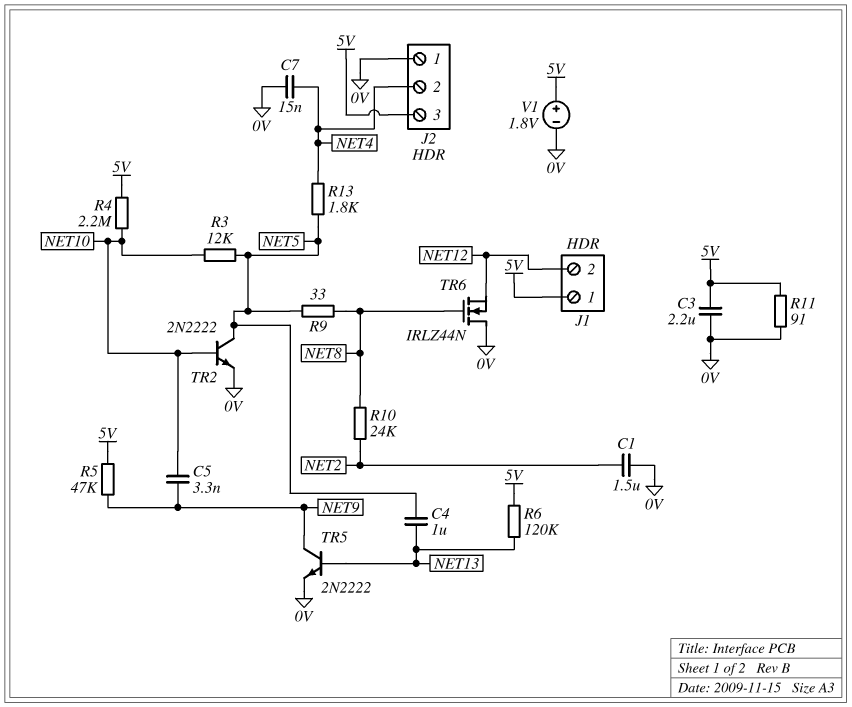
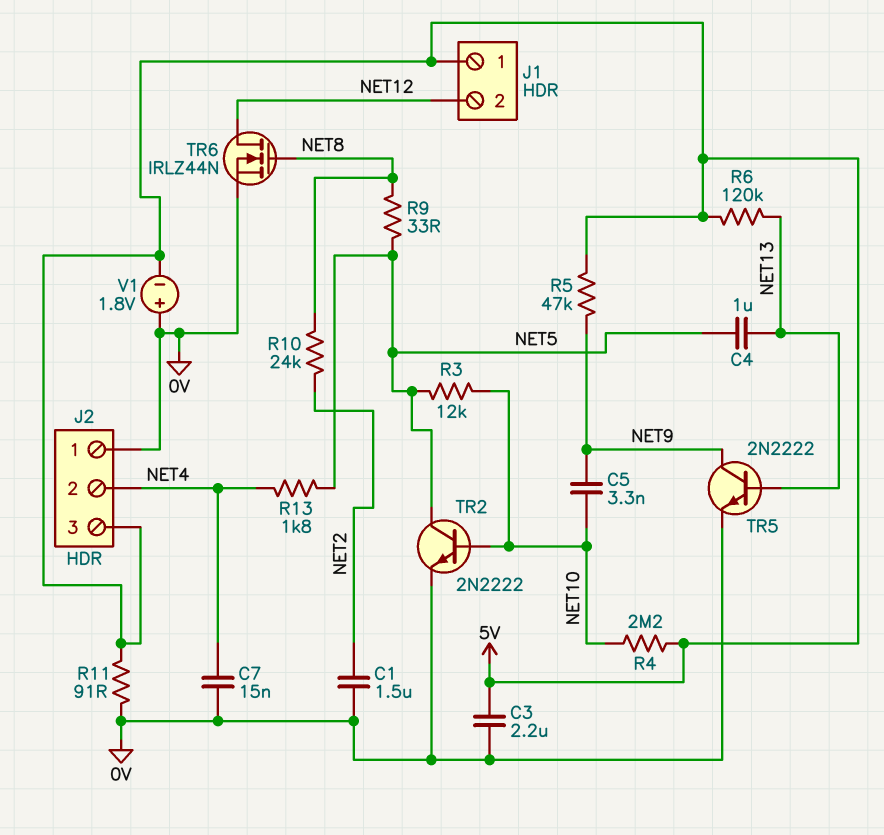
TR6: NMOS IRLZ44N (G NET8, D 0V, S NET12) -> NMOS IRLZ44N (G NET8, D NET12, S 0V)
V1: 1.8V (plus 5V, minus 0V) -> 1.8V (plus 0V, minus 5V)

